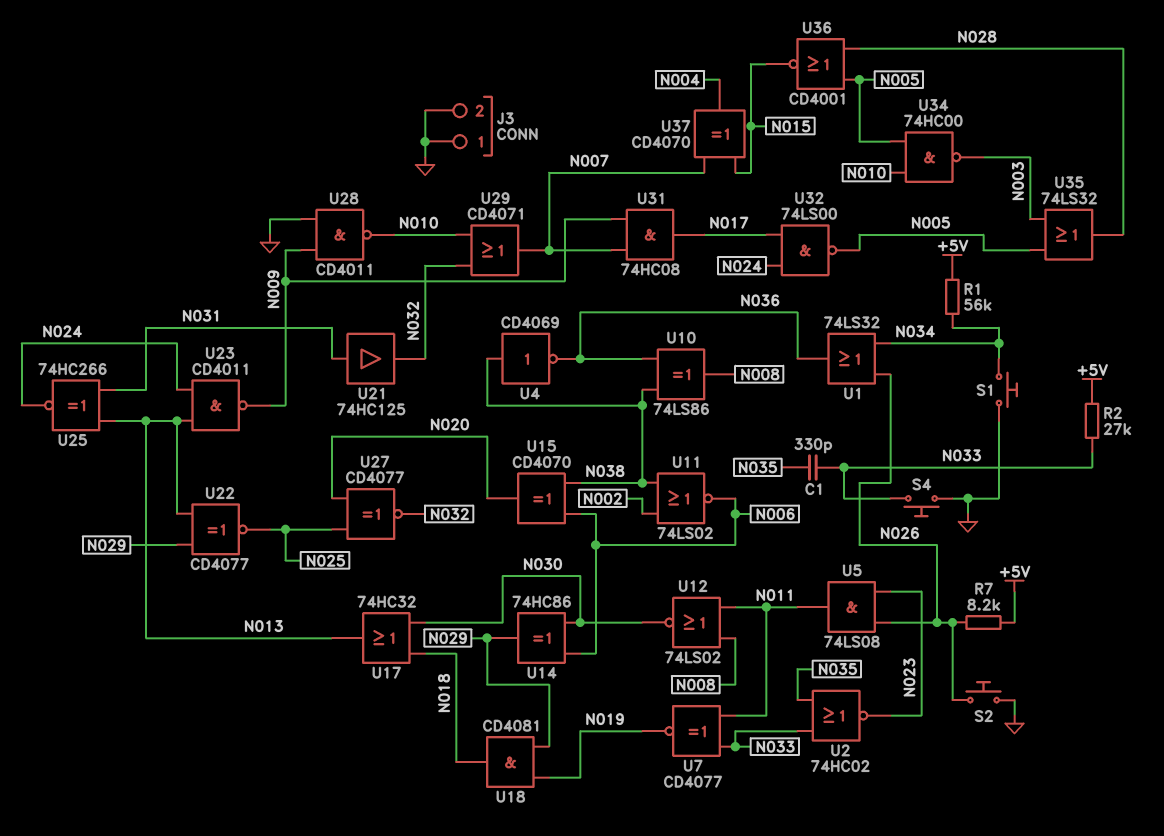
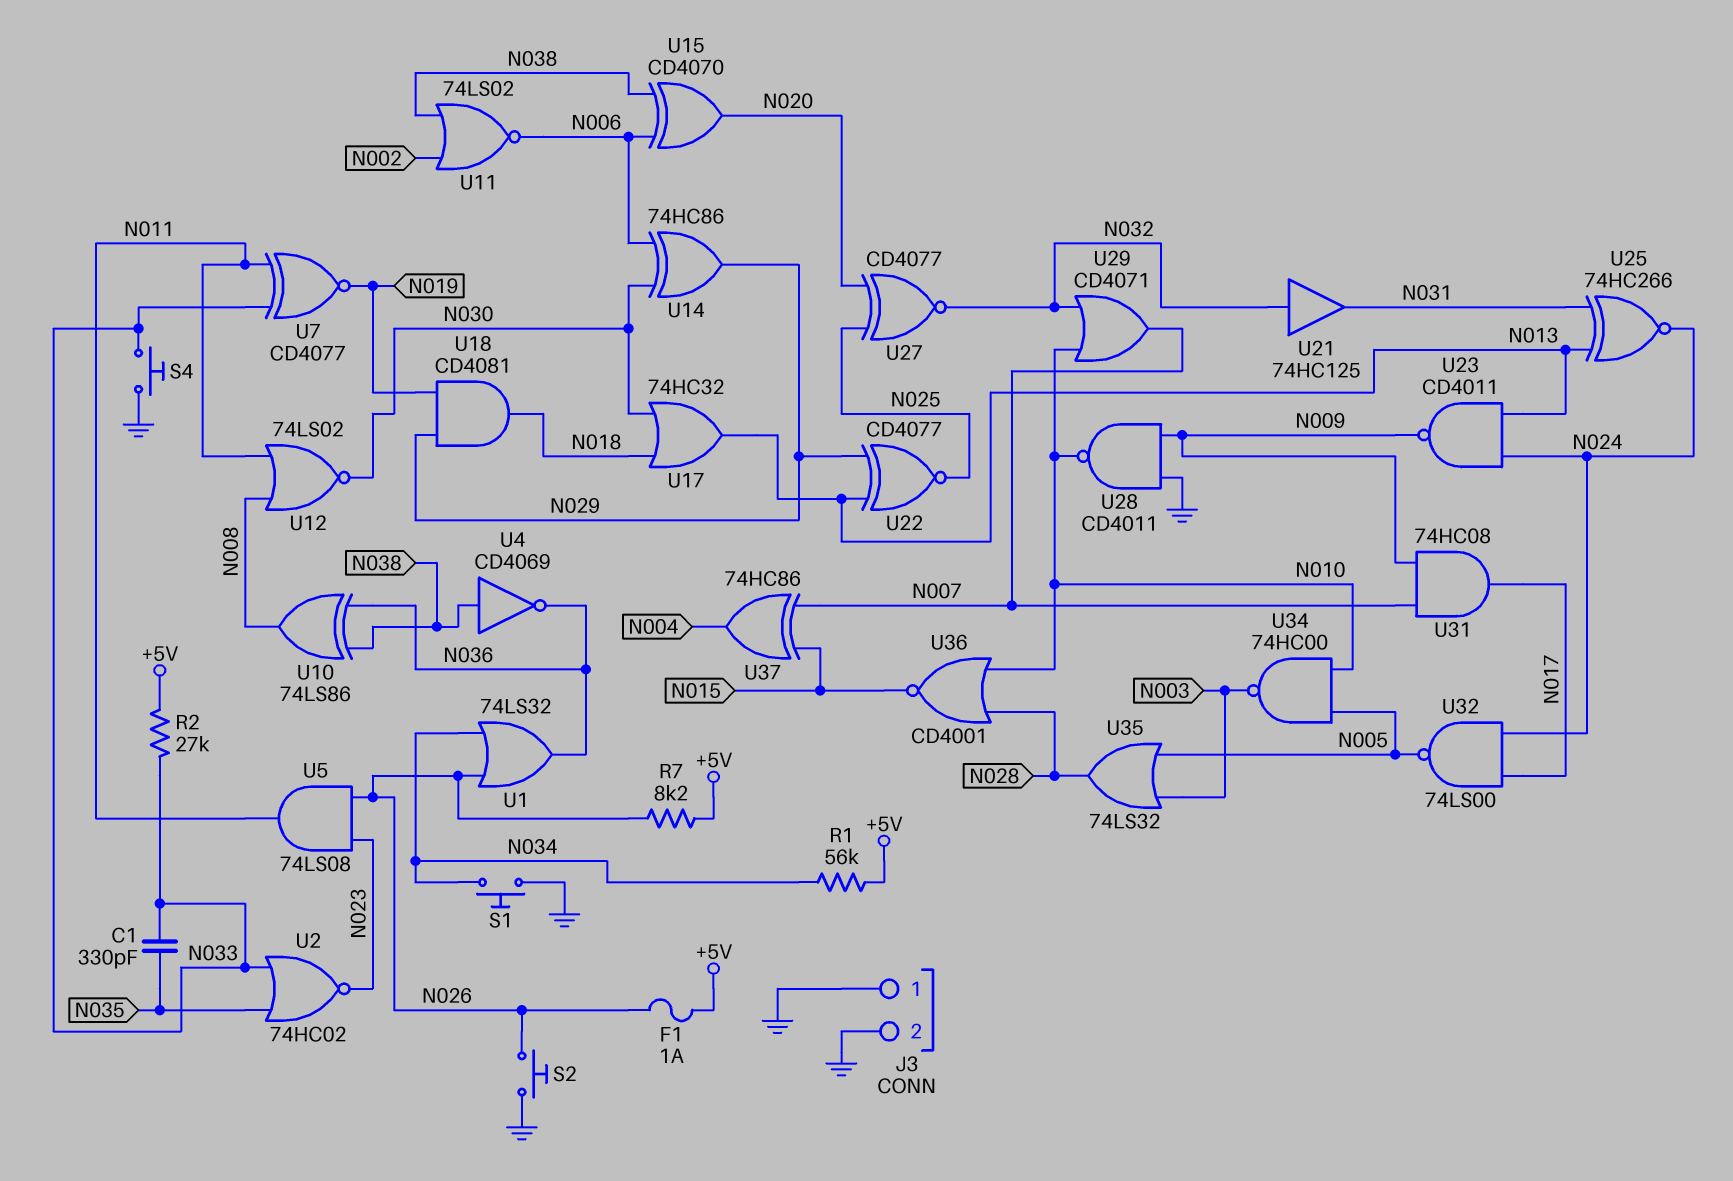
F1: none -> 1A (+5V, N026)
U21: buffer 74HC125 (in N031, out N032) -> buffer 74HC125 (in N032, out N031)
U36: NOR CD4001 (in N005, in N028, out N015) -> NOR CD4001 (in N010, in N028, out N015)
U37: XOR CD4070 (in N007, in N015, out N004) -> XOR 74HC86 (in N007, in N015, out N004)

